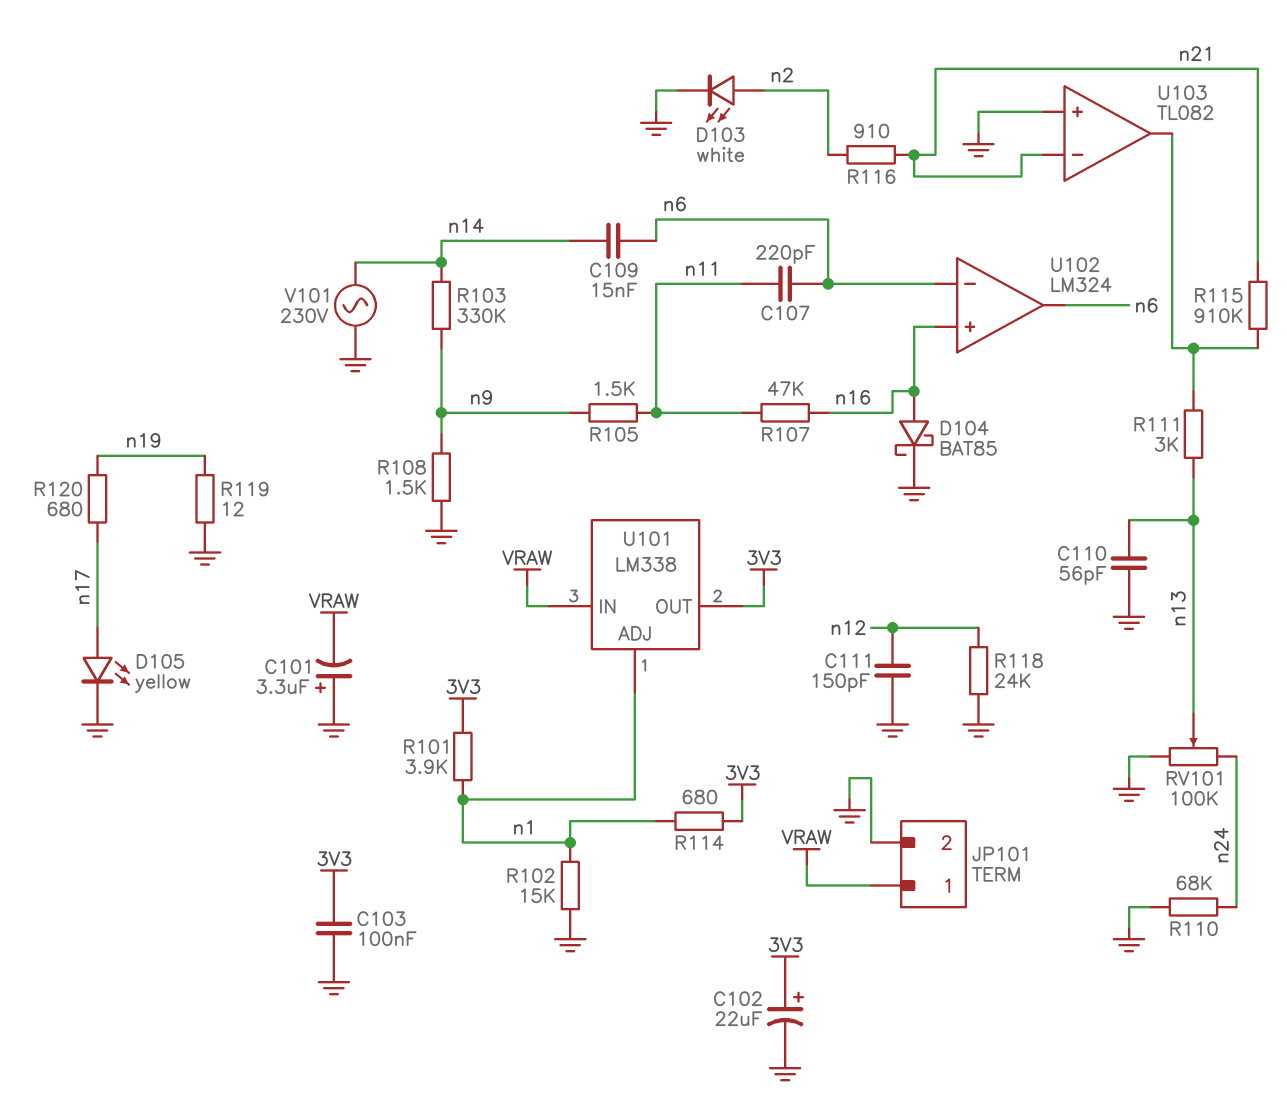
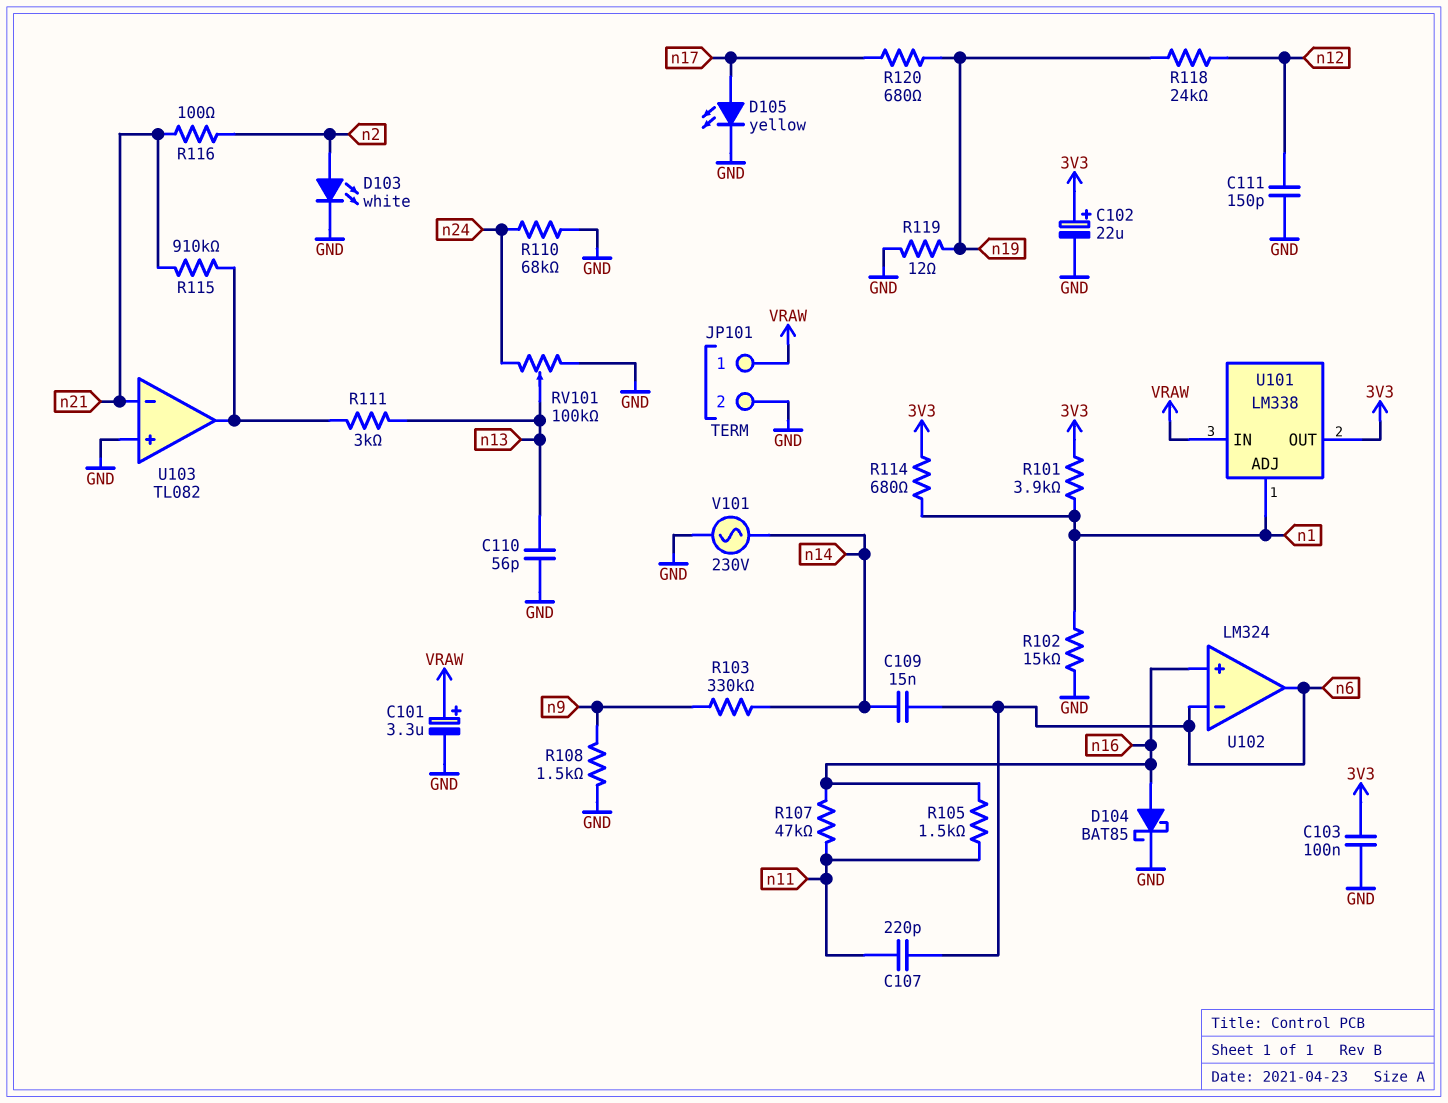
C101: 3.3uF (plus GND, minus VRAW) -> 3.3uF (plus VRAW, minus GND)
R105: 1.5k (n9, n11) -> 1.5k (n11, n16)
R116: 910 (n2, n21) -> 100 (n2, n21)
R118: 24k (GND, n12) -> 24k (n12, n19)

